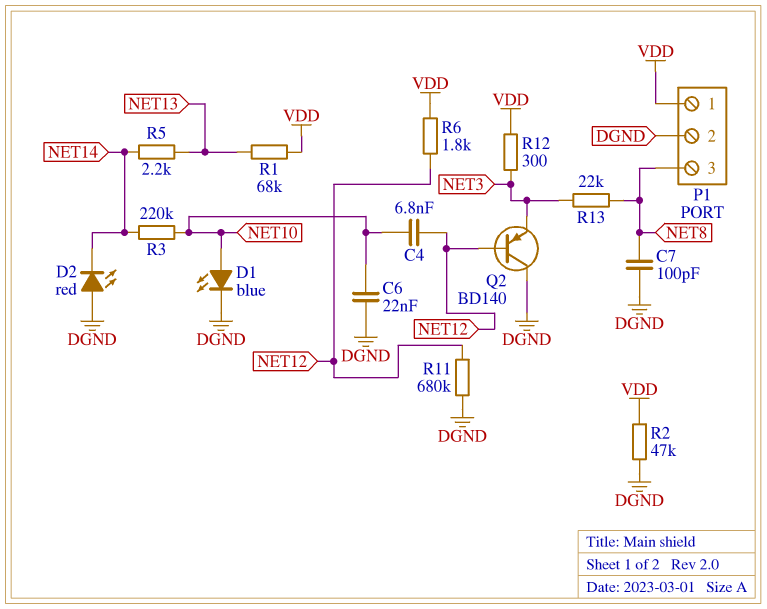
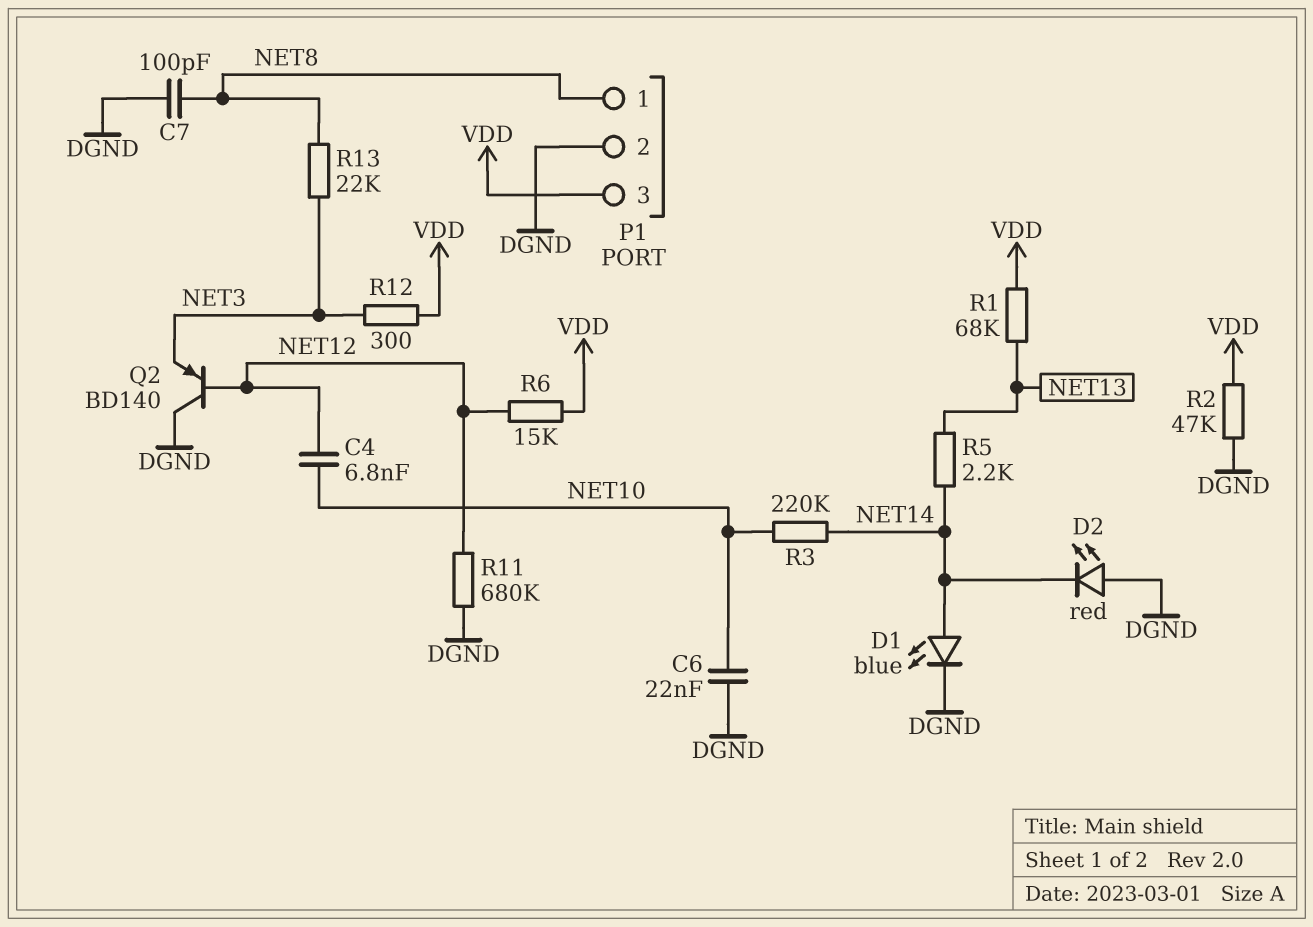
D1: LED blue (A NET10, K DGND) -> LED blue (A NET14, K DGND)
P1 pin 1: VDD -> NET8
P1 pin 3: NET8 -> VDD
R6: 1.8k (NET12, VDD) -> 15k (NET12, VDD)

